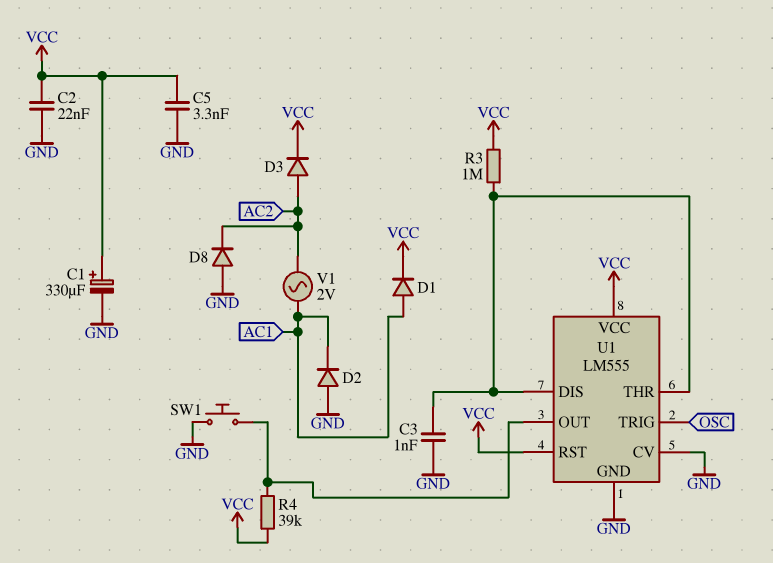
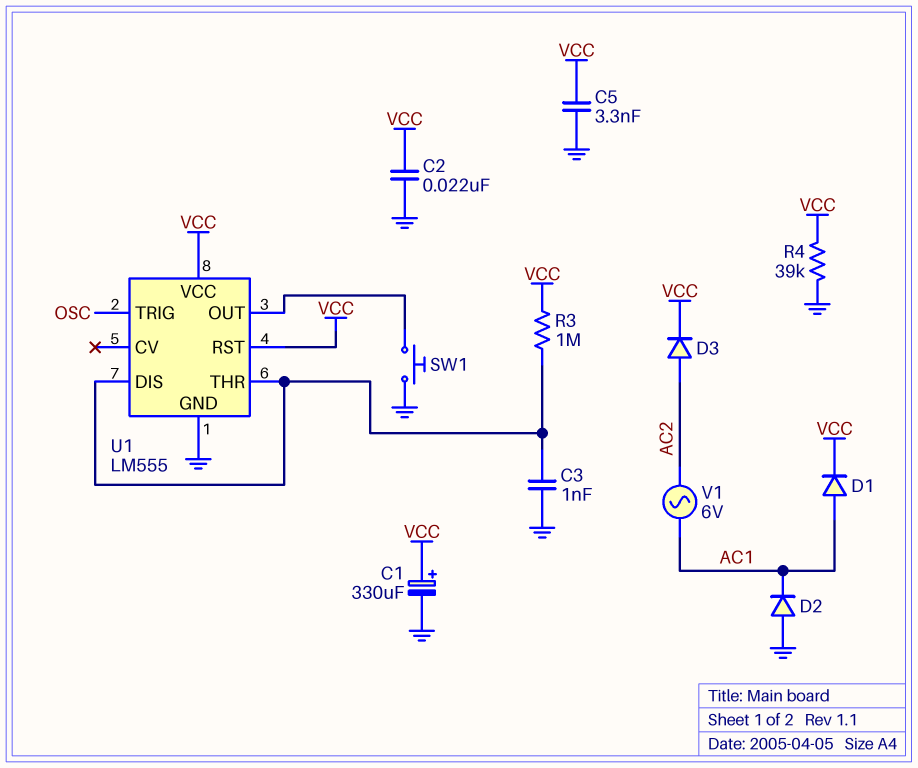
D8: diode (A GND, K AC2) -> none
R4: 39k (U1/OUT, VCC) -> 39k (GND, VCC)
U1 pin CV: GND -> none
V1: AC 2V (AC1, AC2) -> AC 6V (AC1, AC2)

